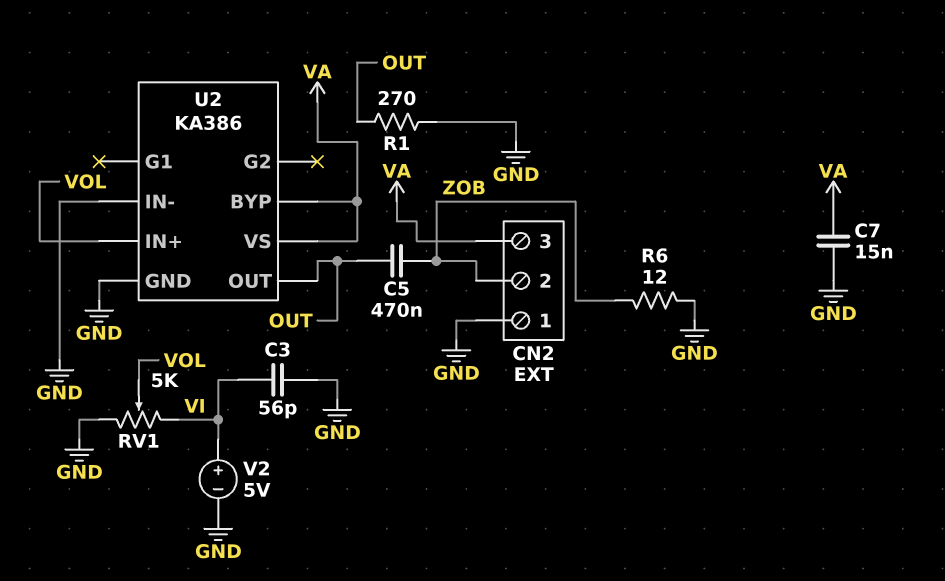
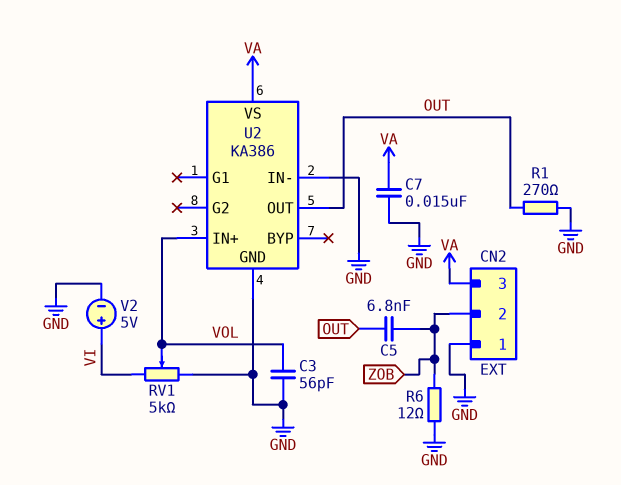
C3: 56pF (GND, VI) -> 56pF (GND, VOL)
C5: 470nF (OUT, ZOB) -> 6.8nF (OUT, ZOB)
U2 pin BYP: VA -> none

